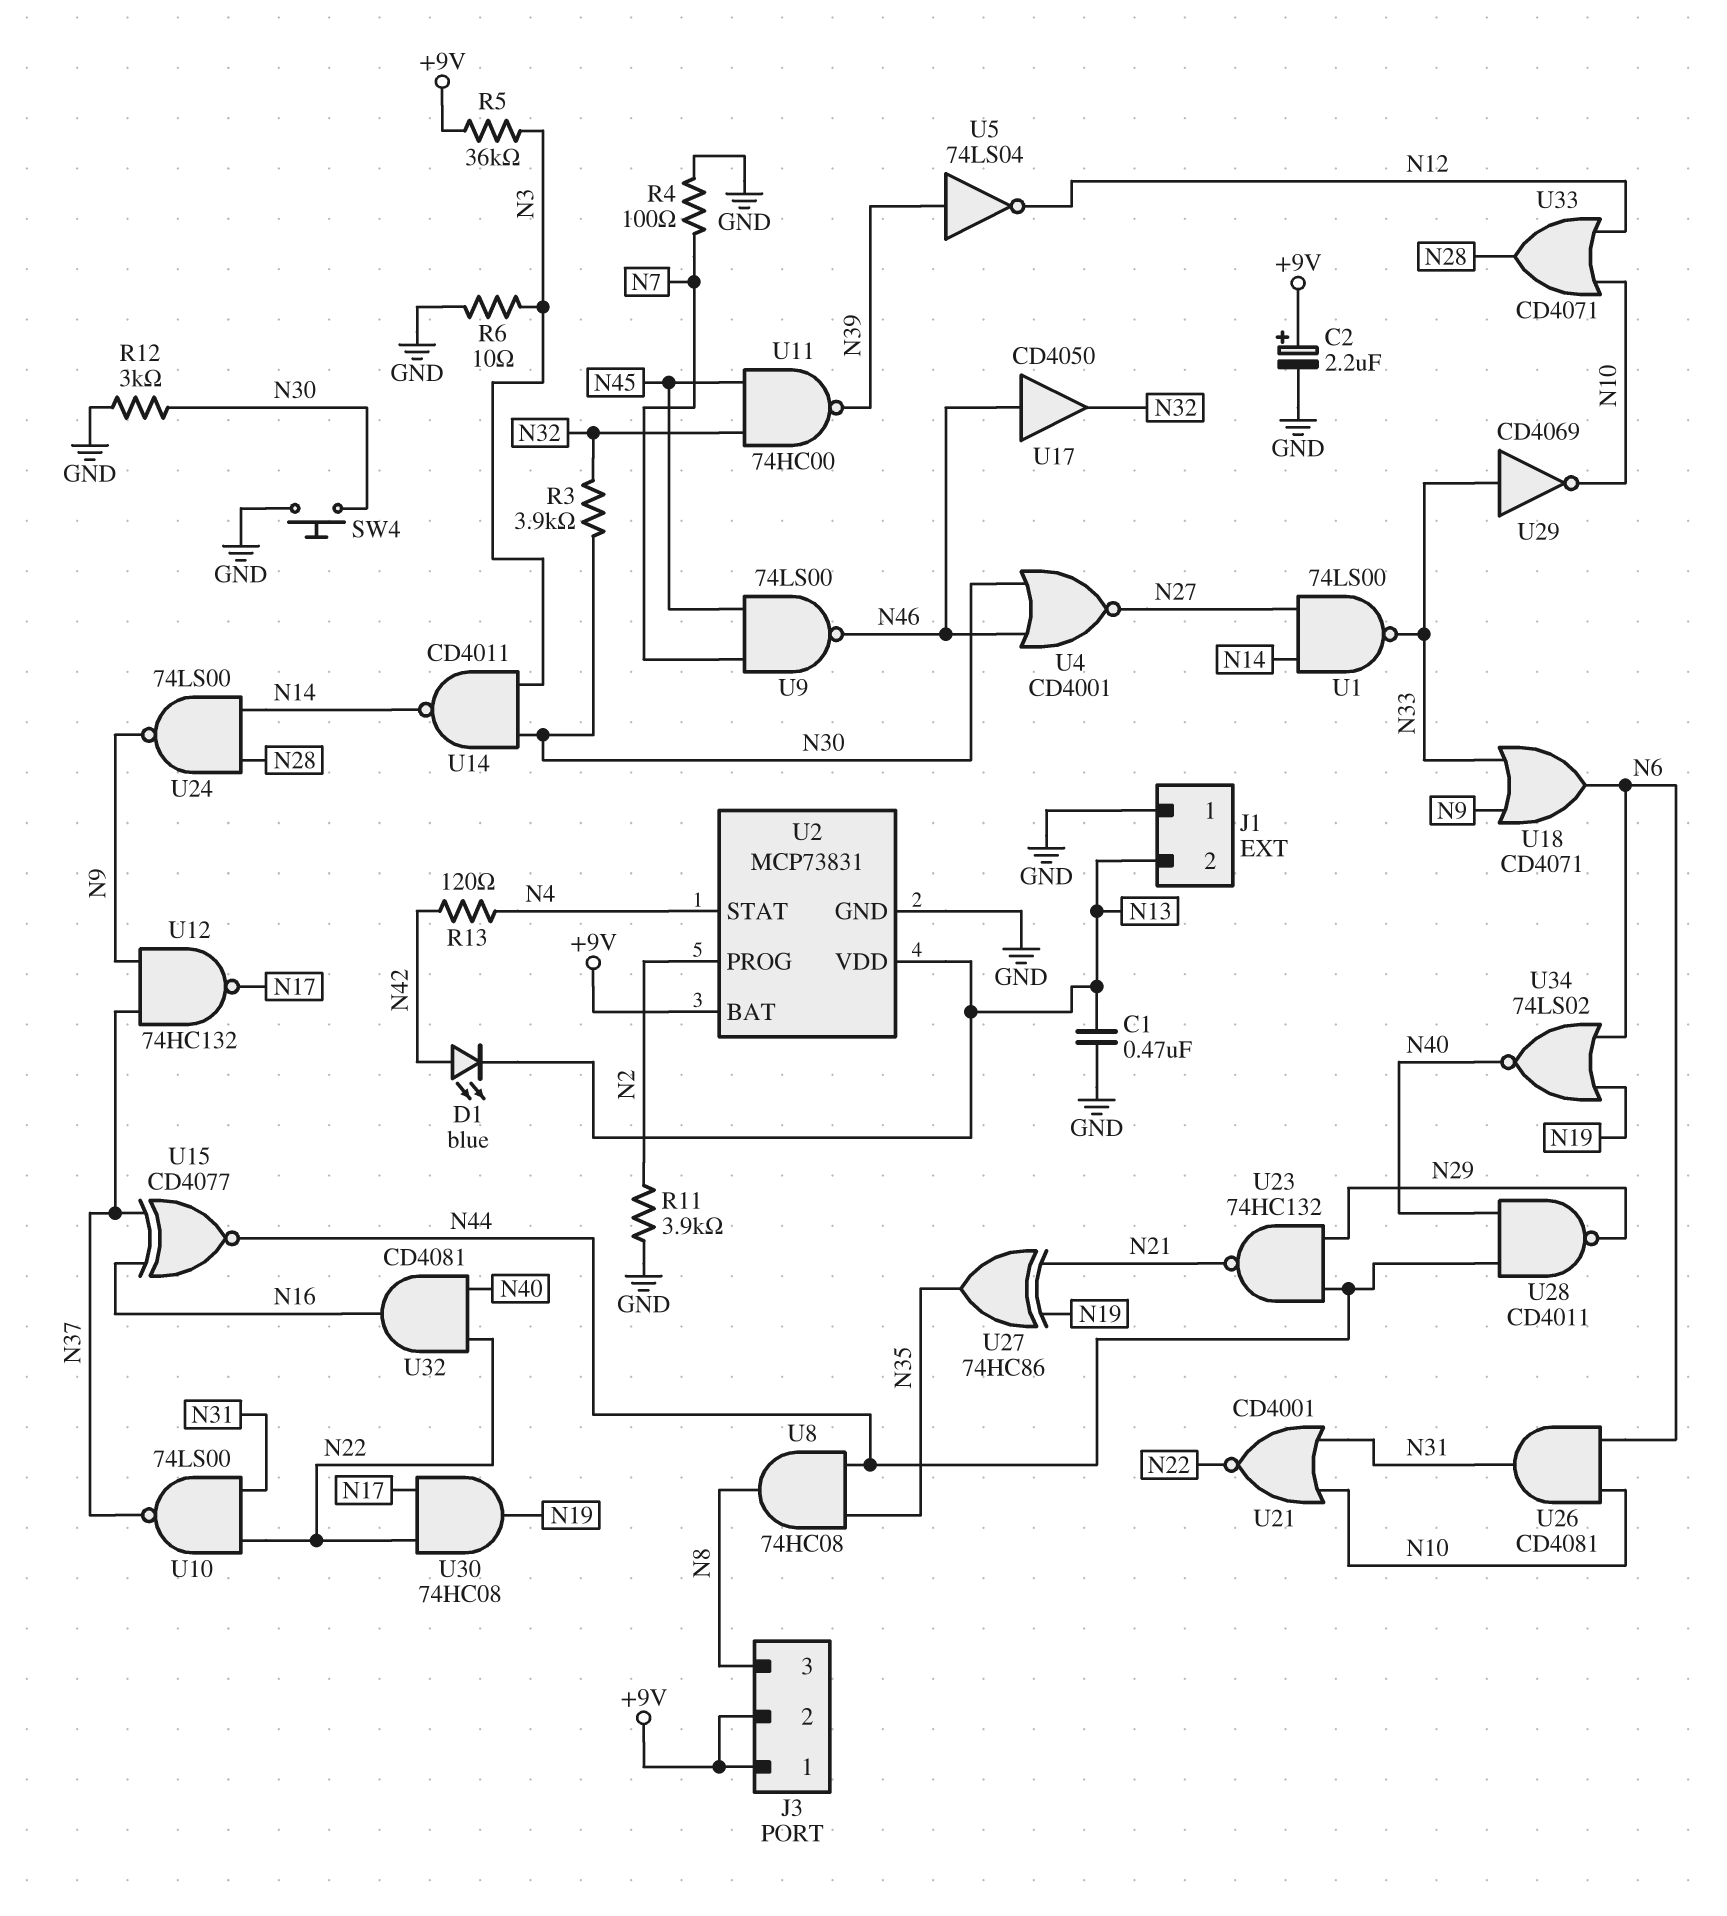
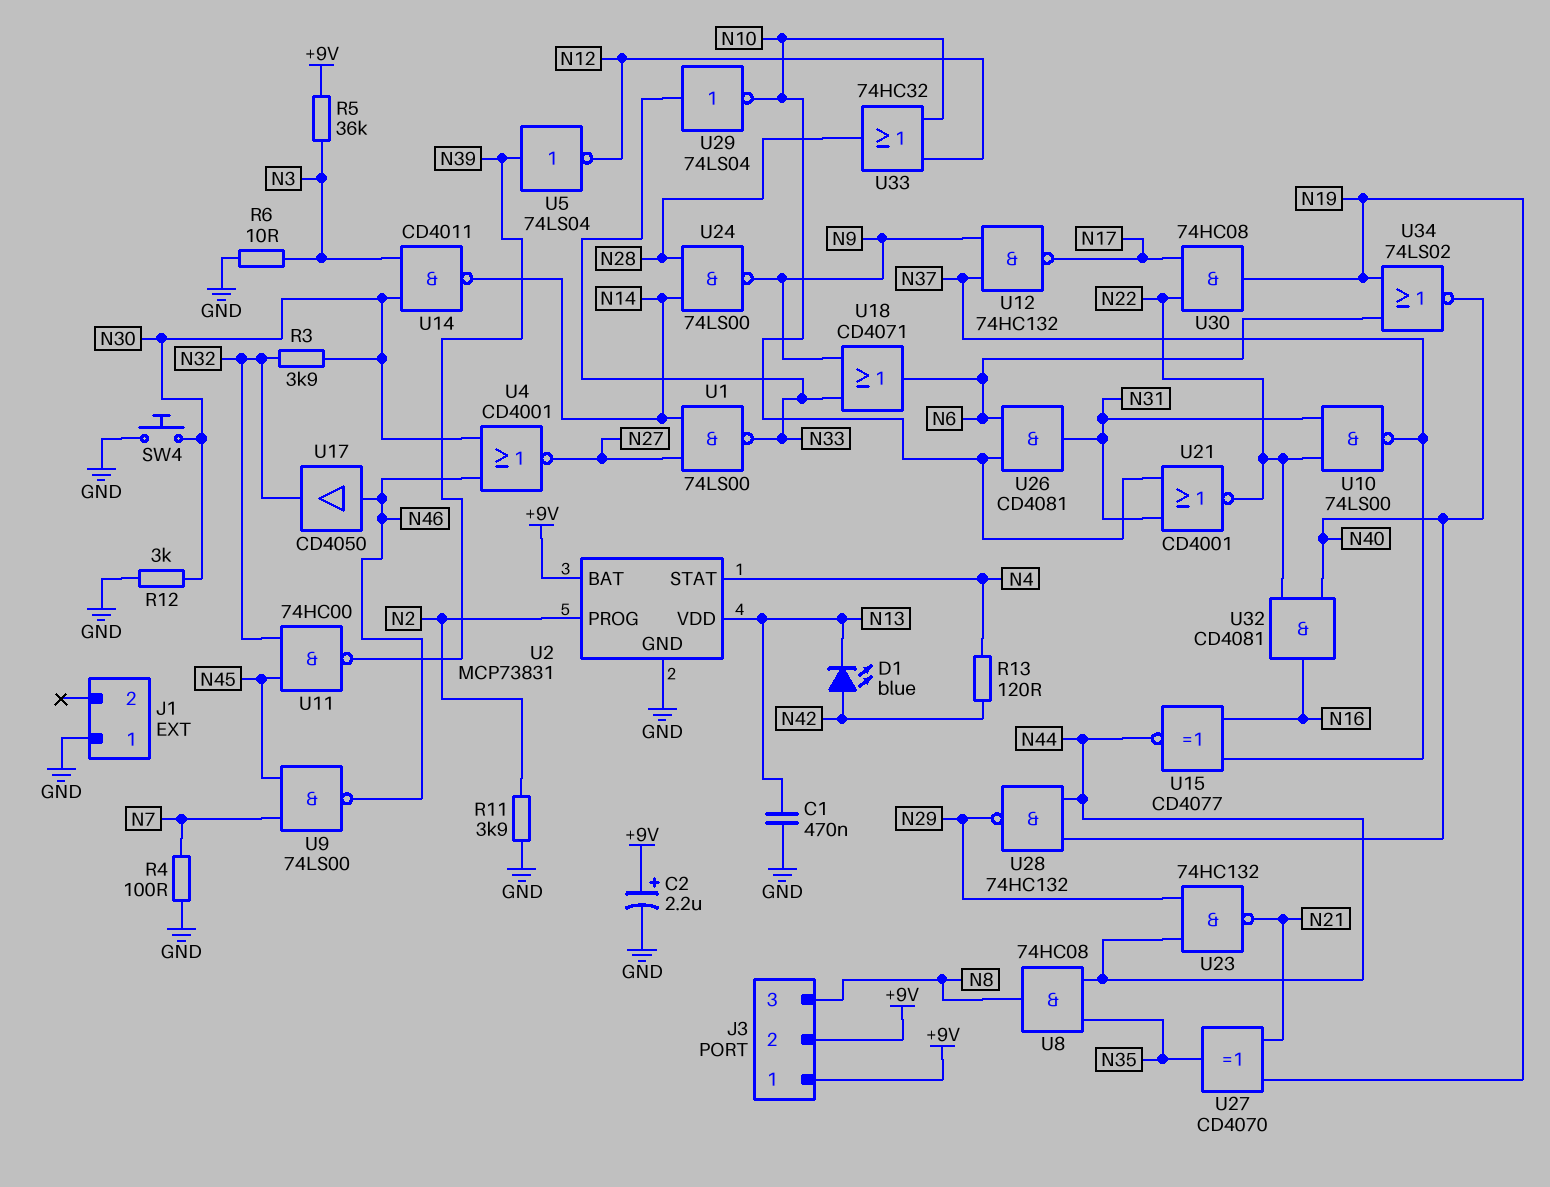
J1 pin 2: N13 -> none
U27: XOR 74HC86 (in N19, in N21, out N35) -> XOR CD4070 (in N19, in N21, out N35)
U28: NAND CD4011 (in N40, in N44, out N29) -> NAND 74HC132 (in N40, in N44, out N29)
U29: NOT CD4069 (in N33, out N10) -> NOT 74LS04 (in N33, out N10)
U33: OR CD4071 (in N10, in N12, out N28) -> OR 74HC32 (in N10, in N12, out N28)

